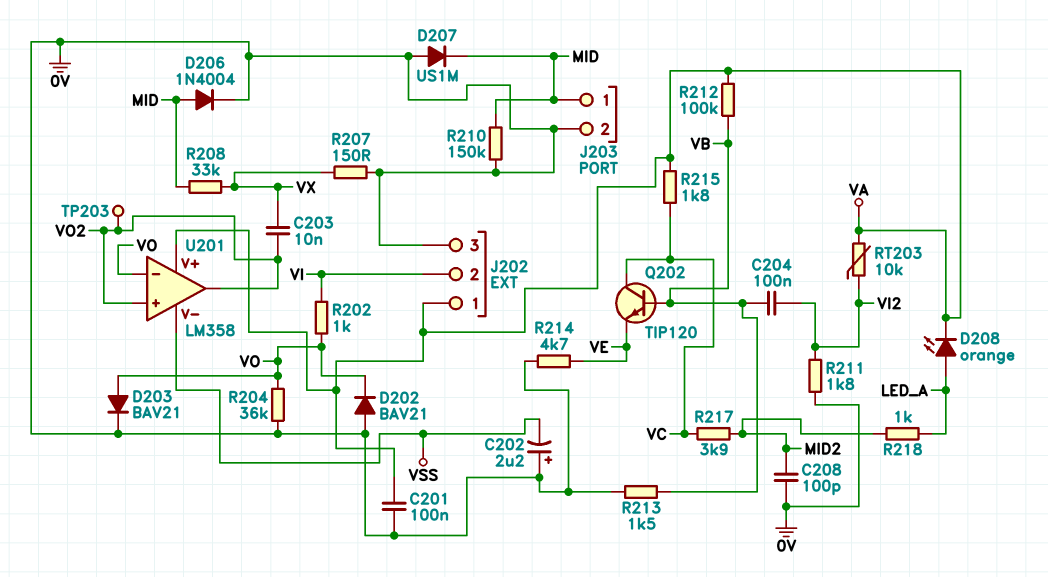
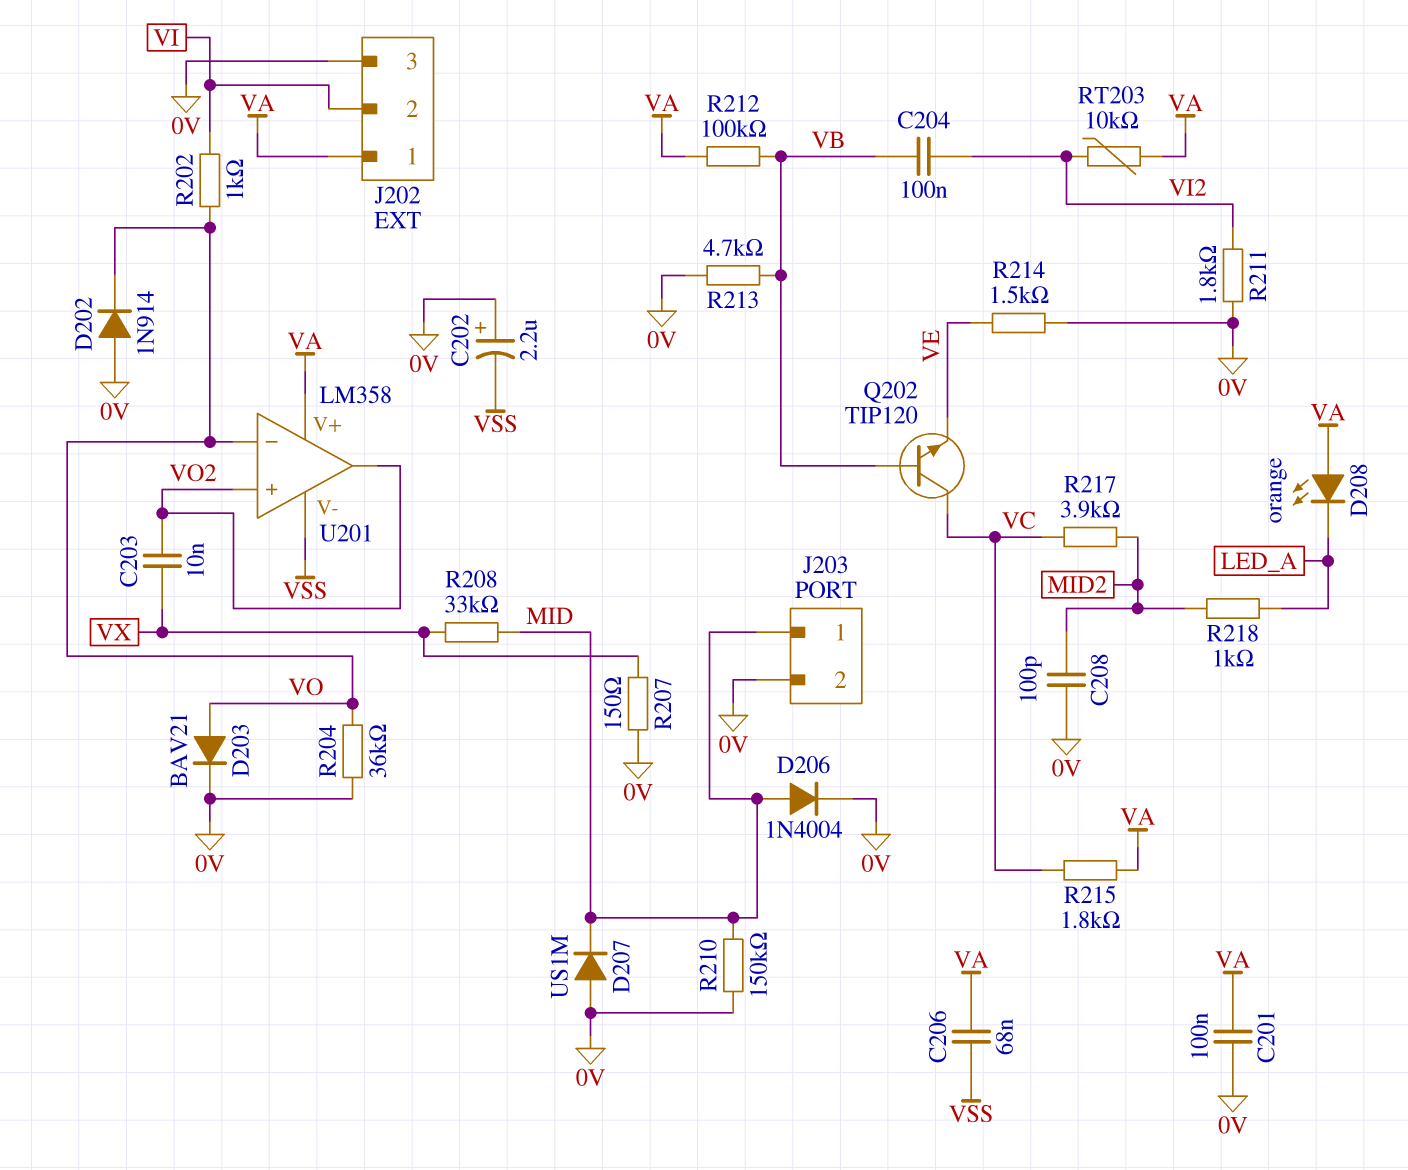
C206: none -> 68nF (VA, VSS)
D202: diode BAV21 (A 0V, K VO) -> diode 1N914 (A 0V, K VO)
D208: LED orange (A LED_A, K VA) -> LED orange (A VA, K LED_A)
R213: 1.5k (0V, VB) -> 4.7k (0V, VB)
R214: 4.7k (0V, VE) -> 1.5k (0V, VE)
TP203: test point (VO2) -> none

